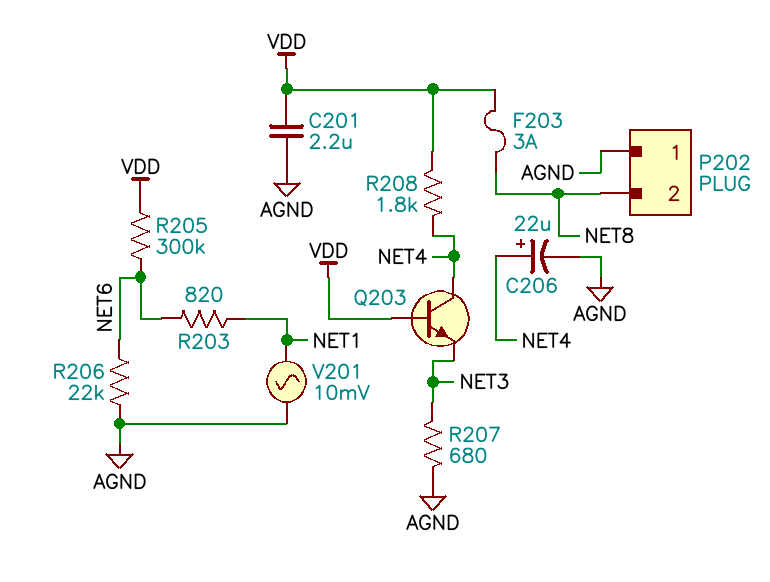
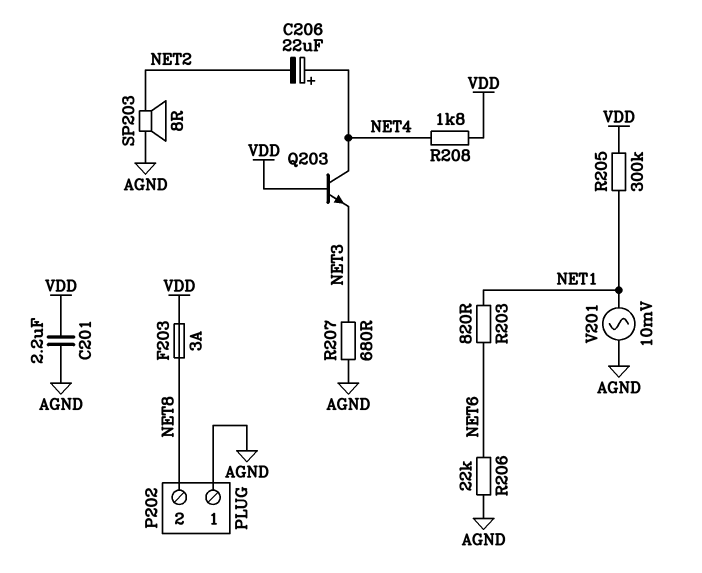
C206: 22uF (plus NET4, minus AGND) -> 22uF (plus NET4, minus NET2)
R205: 300k (NET6, VDD) -> 300k (NET1, VDD)
SP203: none -> speaker 8R (AGND, NET2)

